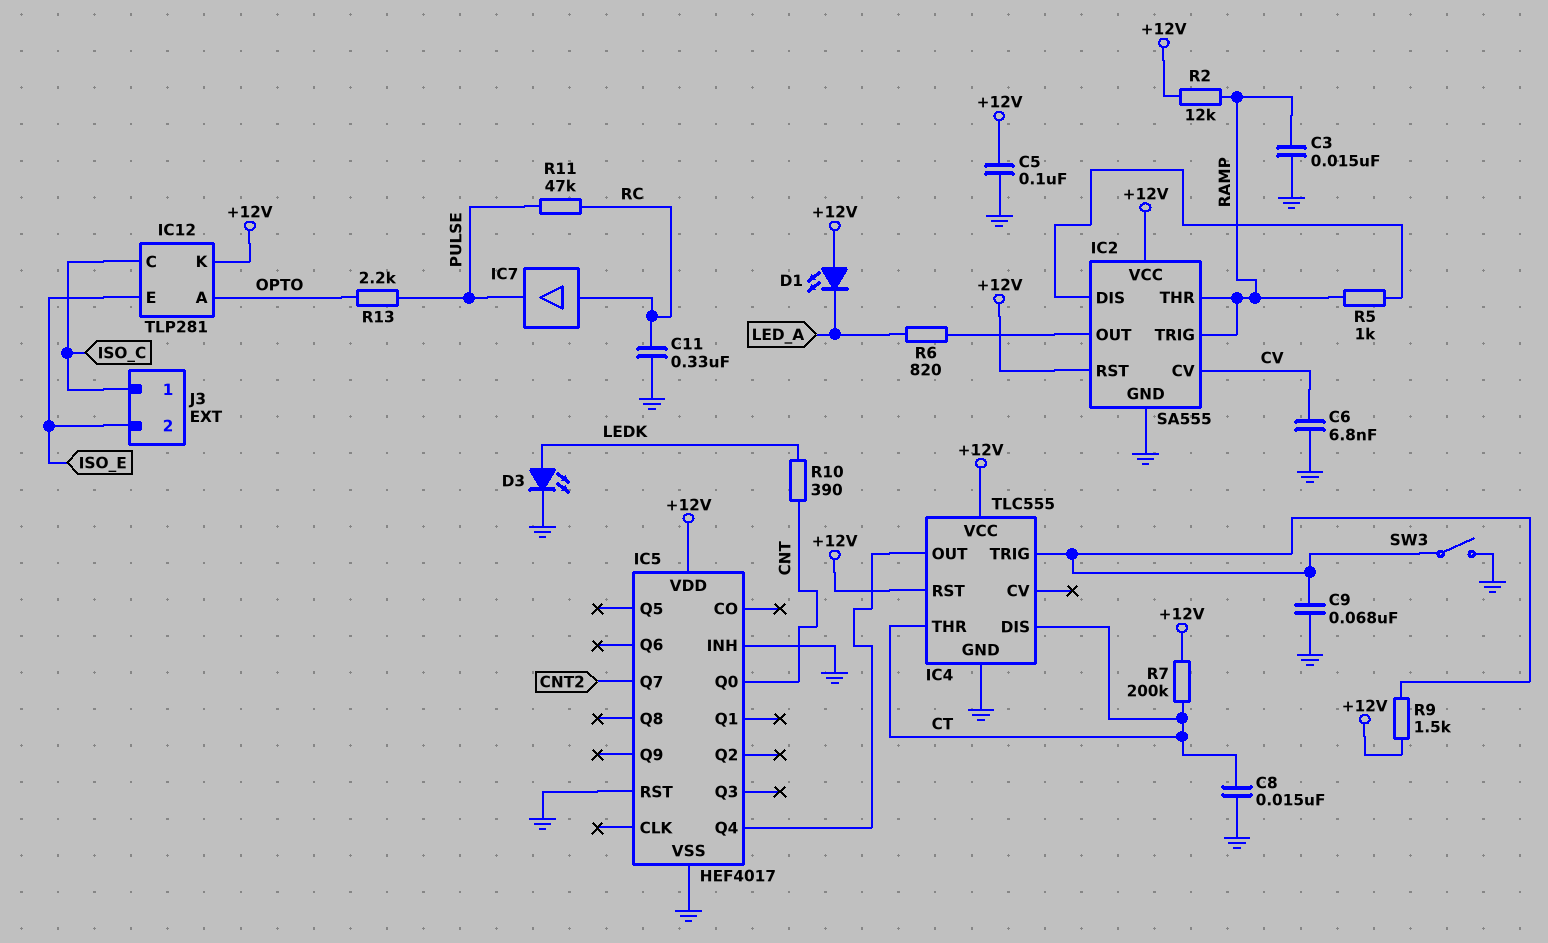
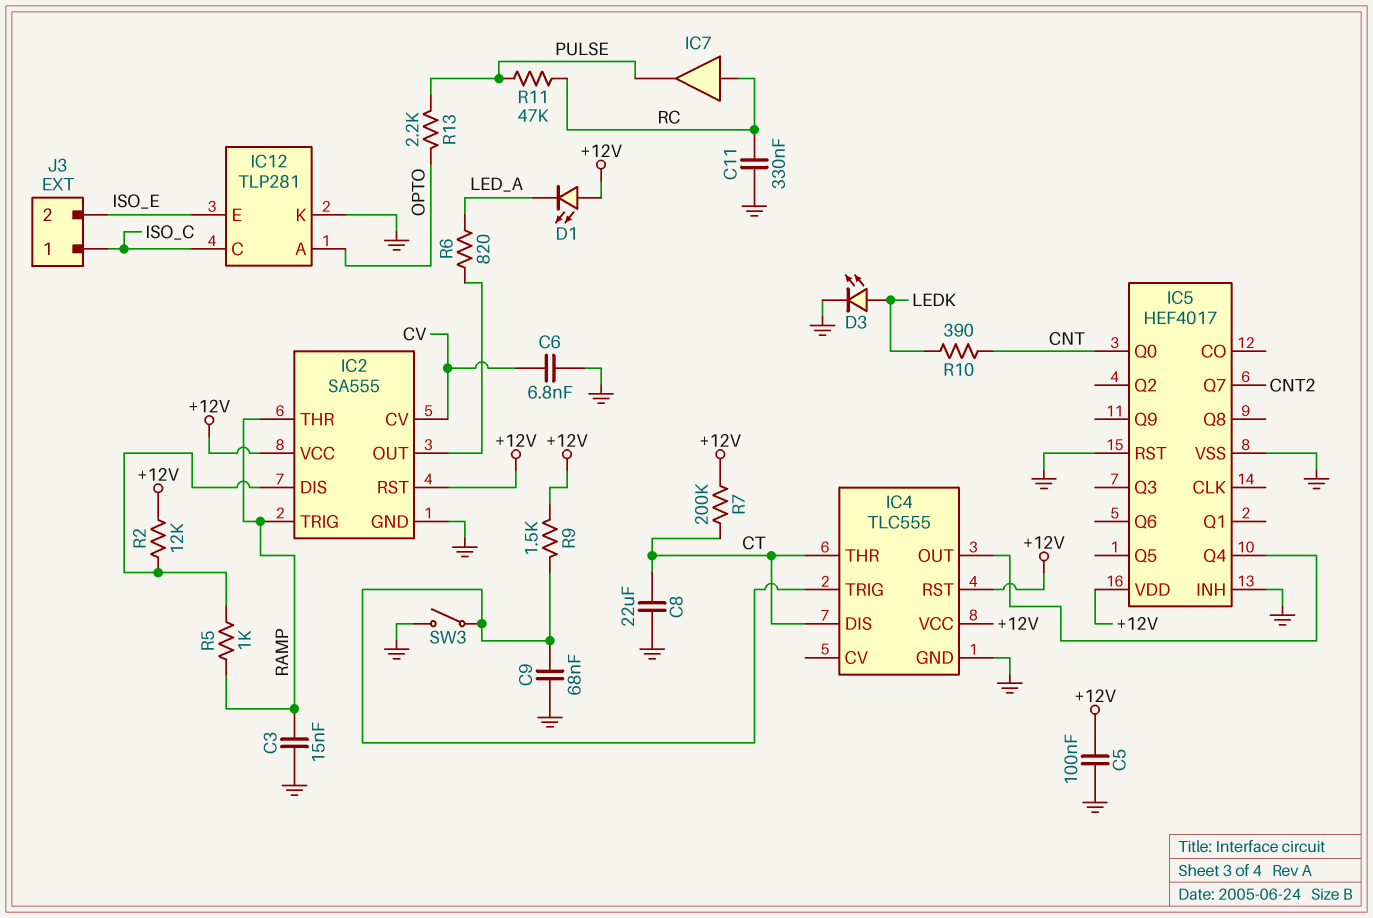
C8: 15nF (CT, GND) -> 22uF (CT, GND)
IC12 pin K: +12V -> GND
R2: 12k (+12V, RAMP) -> 12k (+12V, IC2/DIS)

